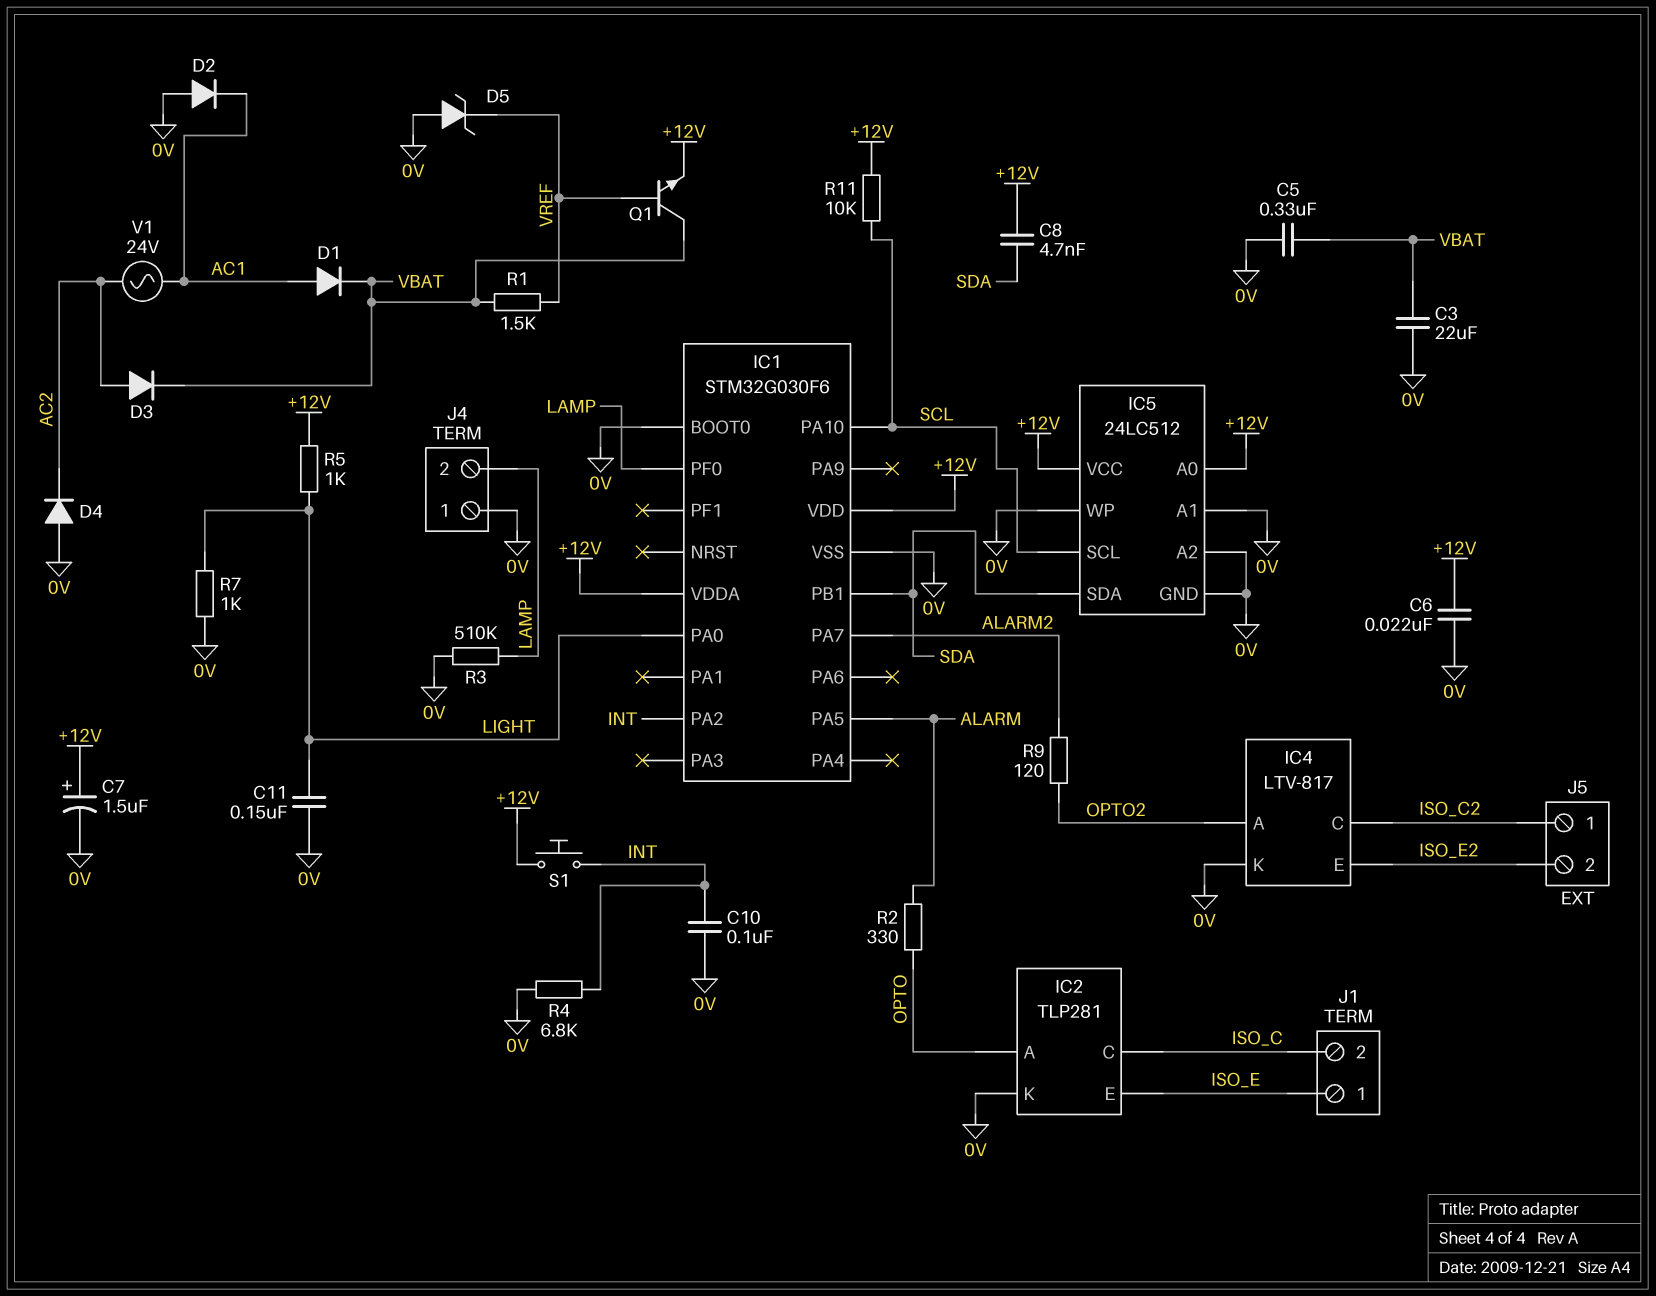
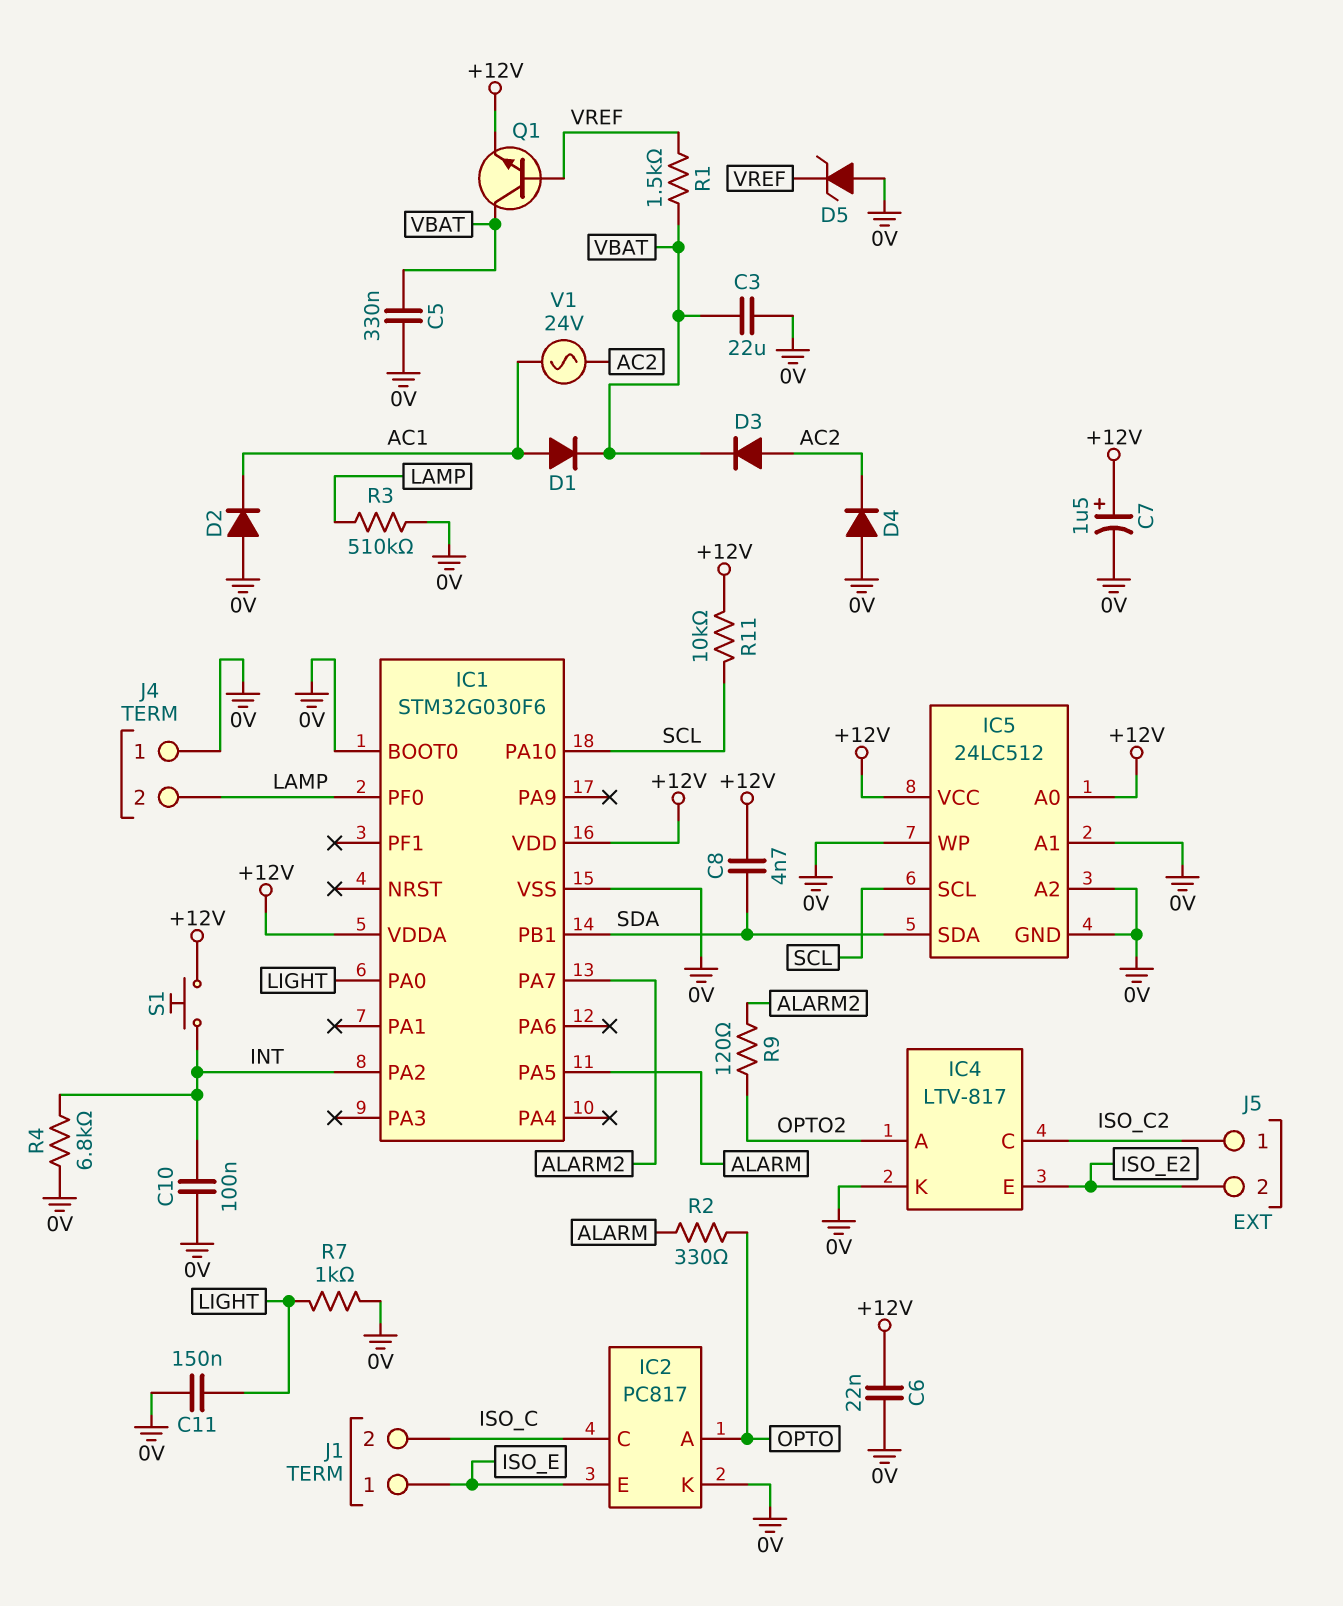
IC2: TLP281 -> PC817
R5: 1k (+12V, LIGHT) -> none

